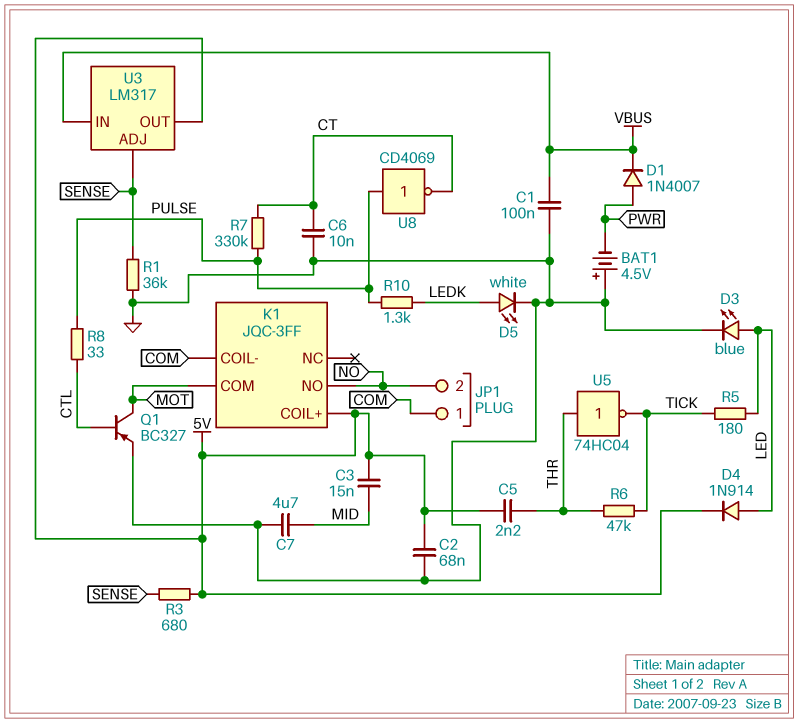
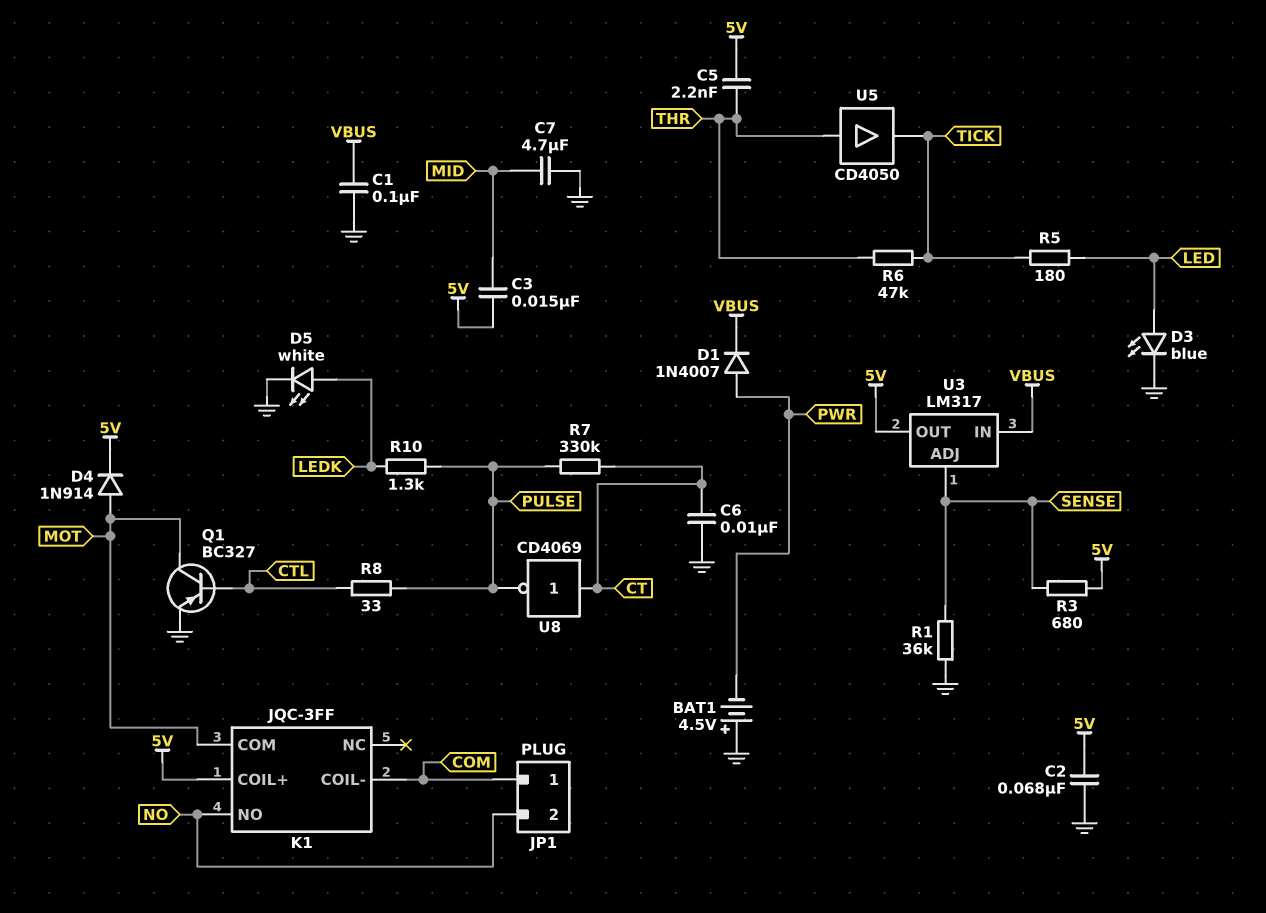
D4: diode 1N914 (A LED, K 5V) -> diode 1N914 (A MOT, K 5V)
U5: NOT 74HC04 (in THR, out TICK) -> buffer CD4050 (in THR, out TICK)
U8: NOT CD4069 (in PULSE, out CT) -> NOT CD4069 (in CT, out PULSE)

